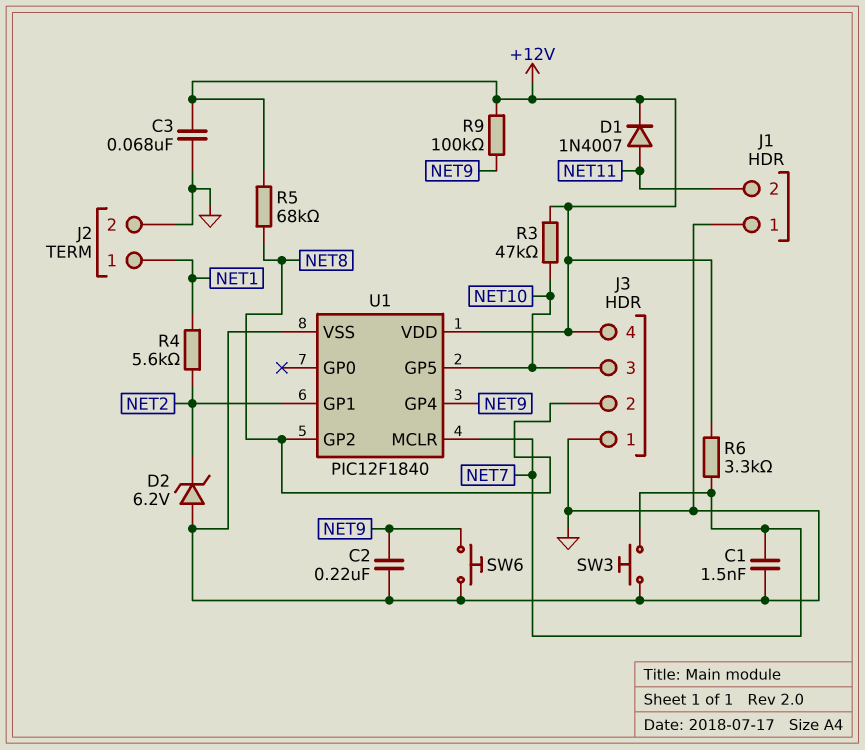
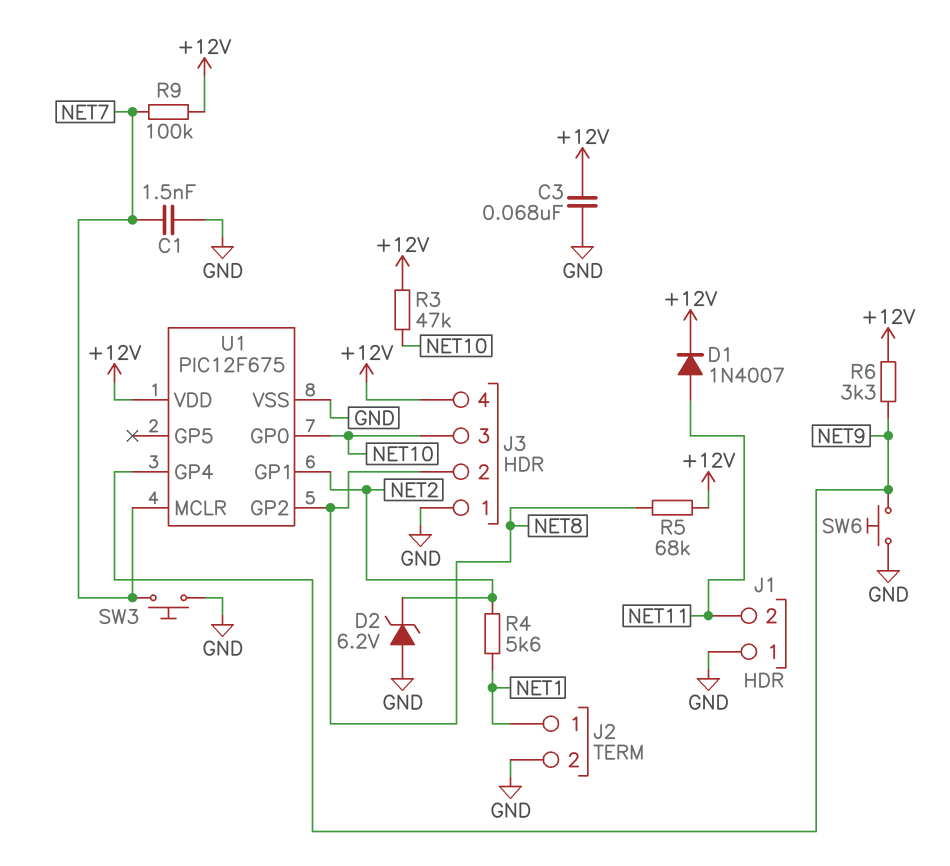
C2: 220nF (GND, NET9) -> none
R6: 3.3k (+12V, NET7) -> 3.3k (+12V, NET9)
R9: 100k (+12V, NET9) -> 100k (+12V, NET7)
U1: PIC12F1840 -> PIC12F675
U1 pin GP0: none -> NET10
U1 pin GP5: NET10 -> none

